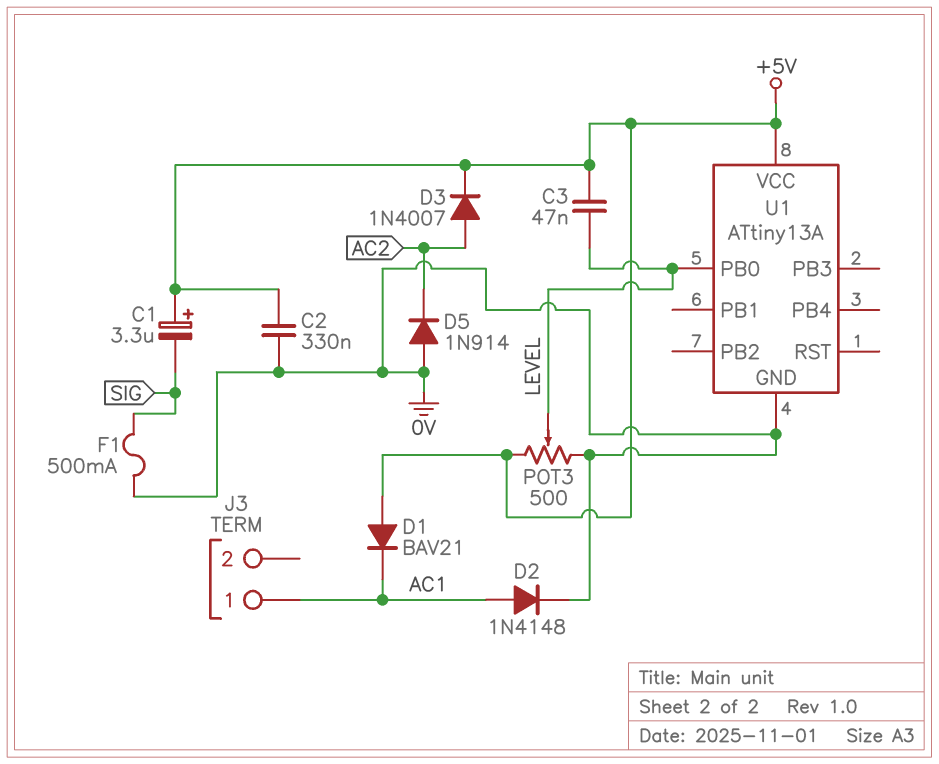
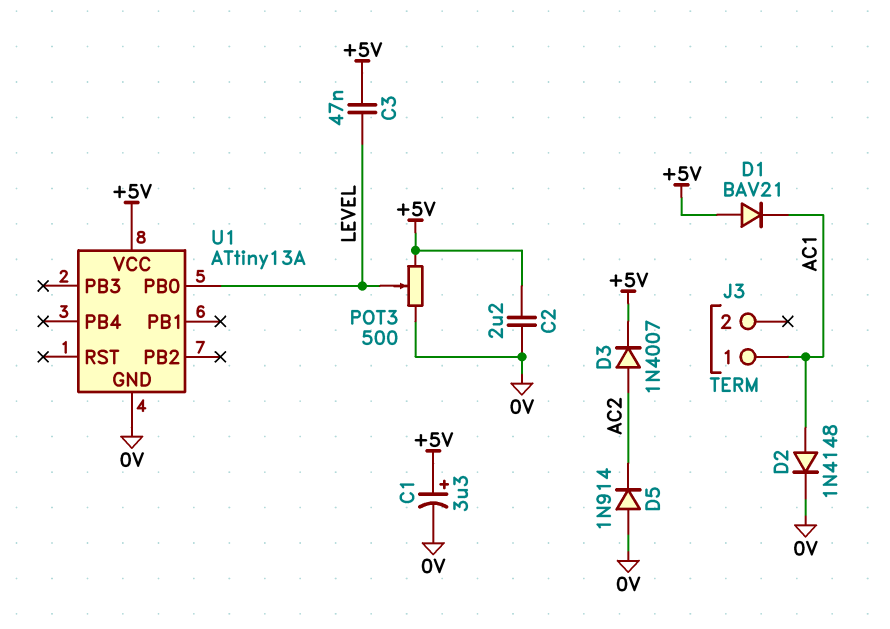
C1: 3.3uF (plus +5V, minus SIG) -> 3.3uF (plus +5V, minus 0V)
C2: 330nF (+5V, 0V) -> 2.2uF (+5V, 0V)
F1: 500mA (0V, SIG) -> none

